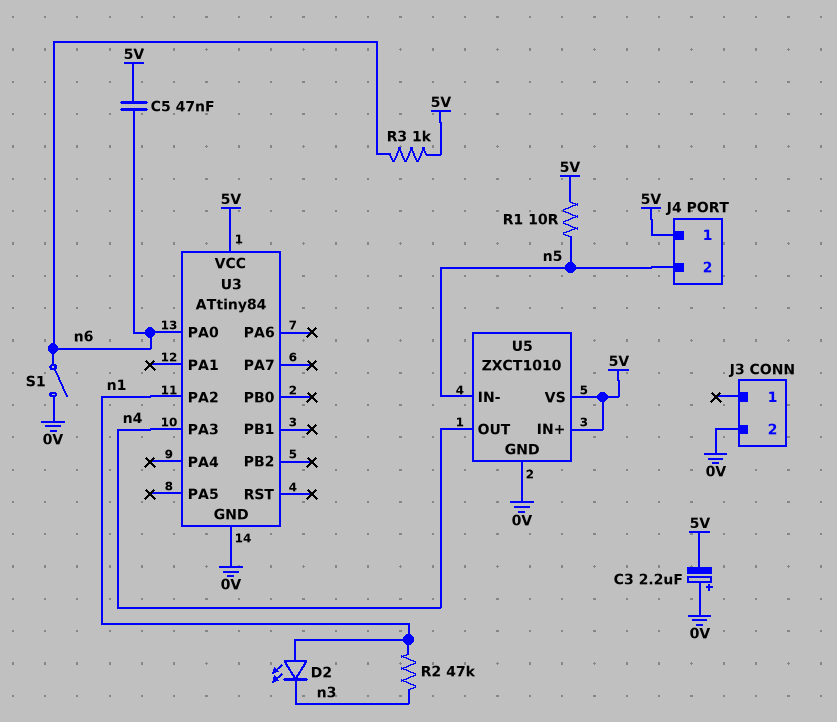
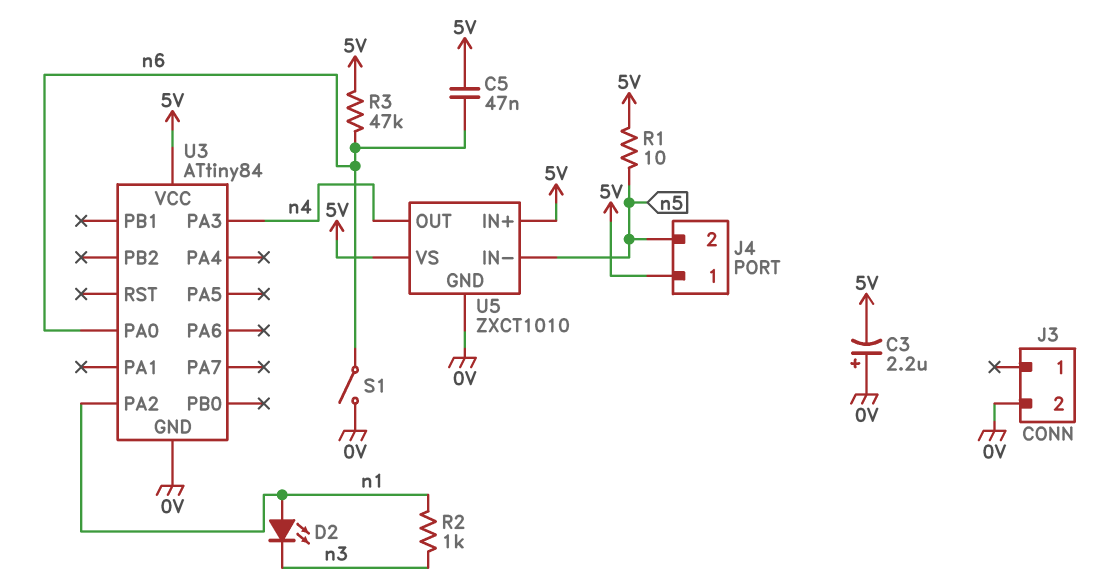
R2: 47k (n1, n3) -> 1k (n1, n3)
R3: 1k (5V, n6) -> 47k (5V, n6)

